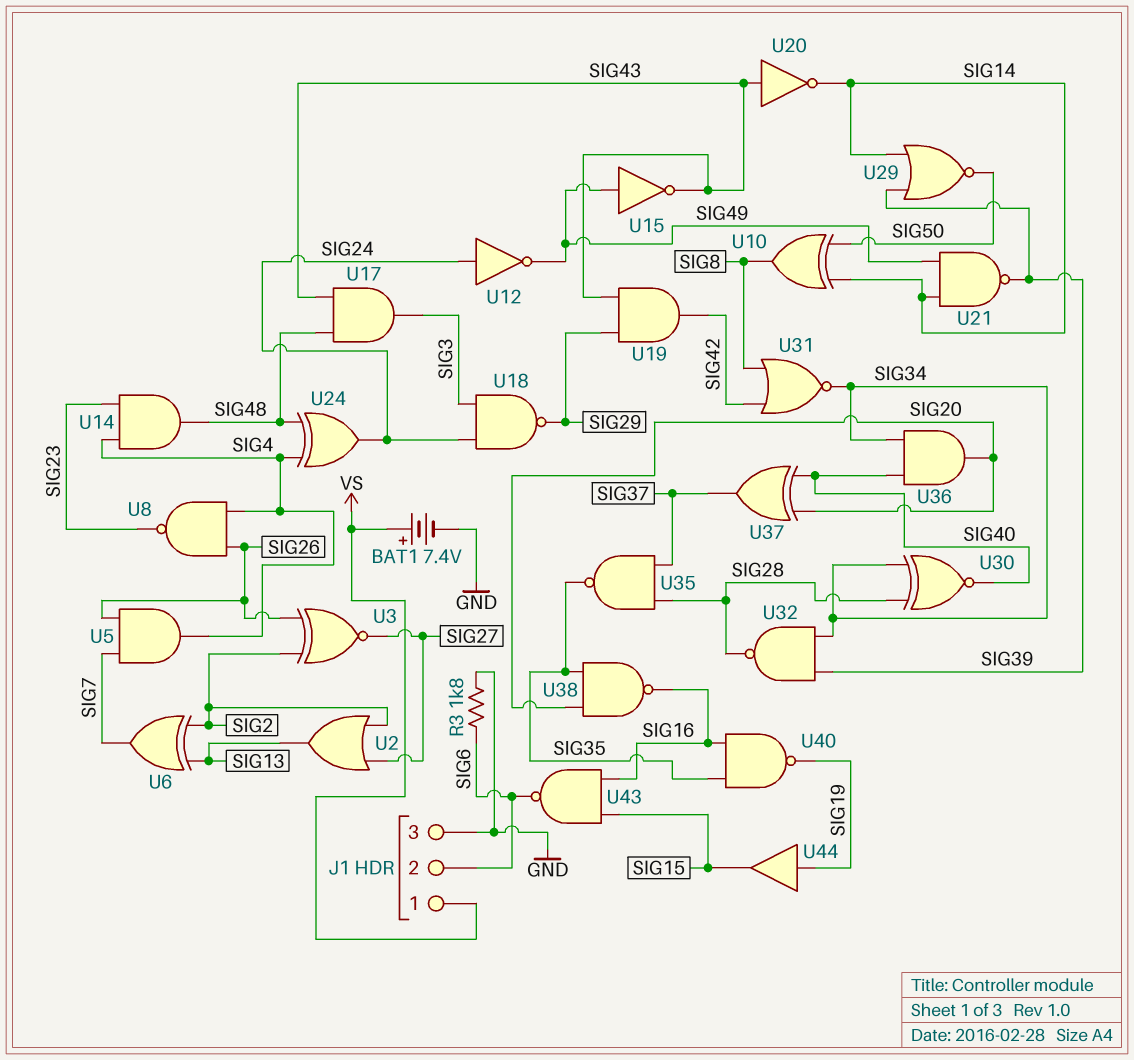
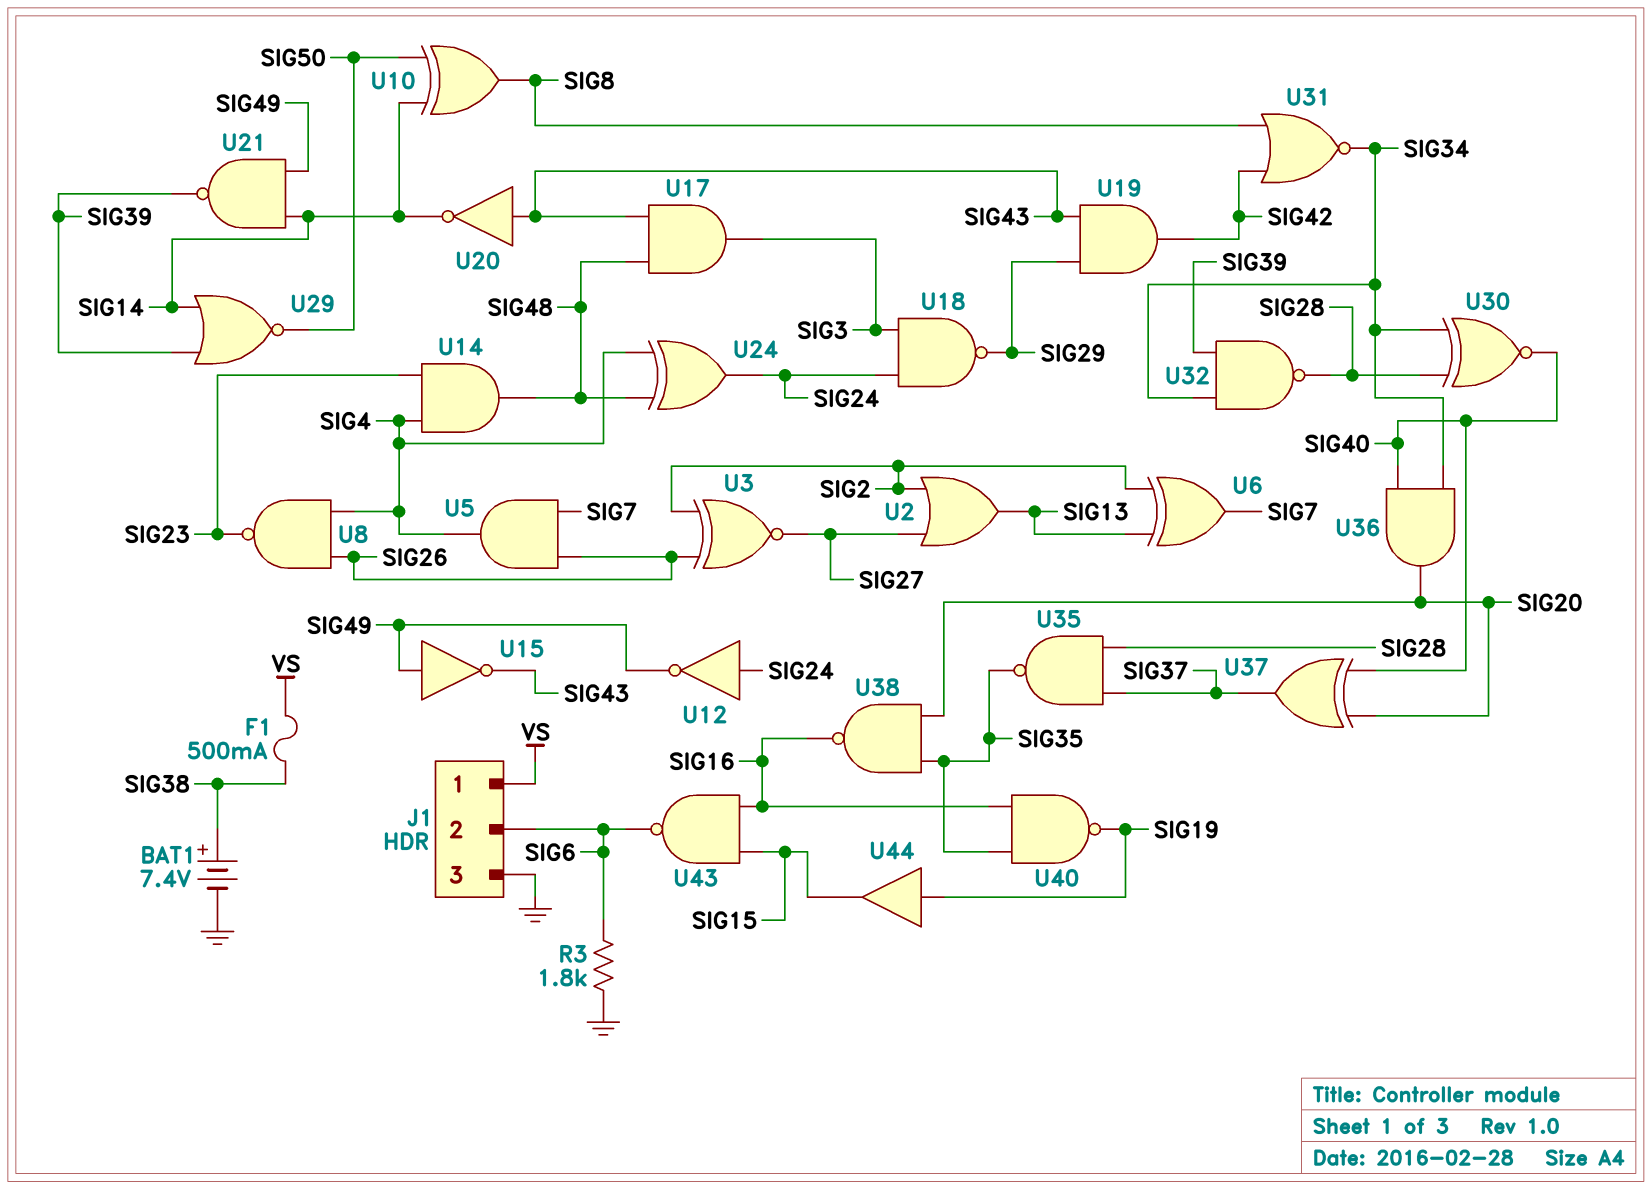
BAT1: 7.4V (plus VS, minus GND) -> 7.4V (plus SIG38, minus GND)
F1: none -> 500mA (SIG38, VS)

